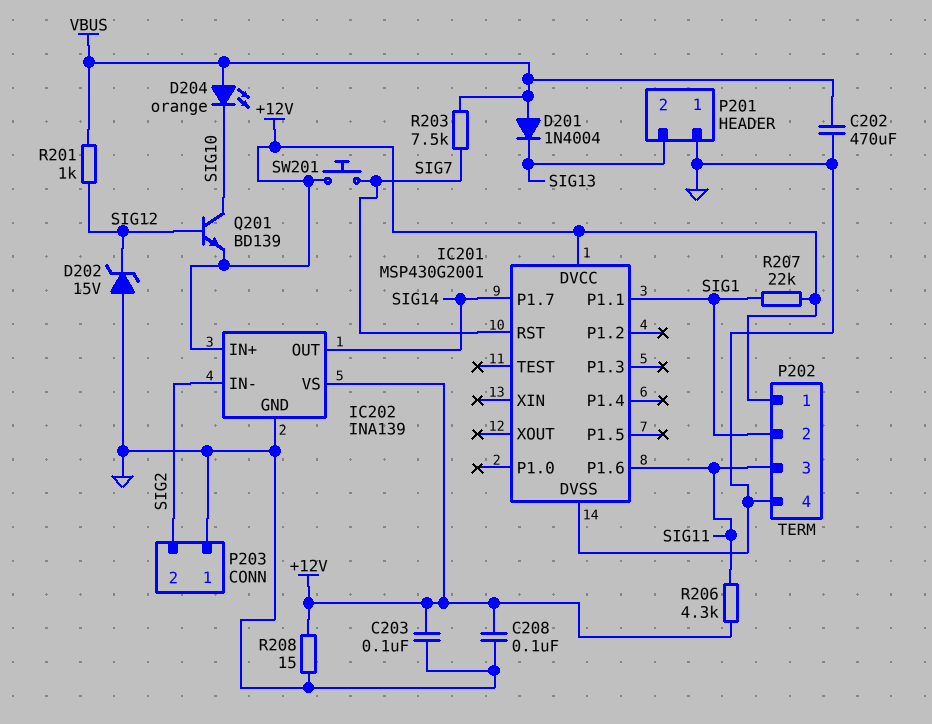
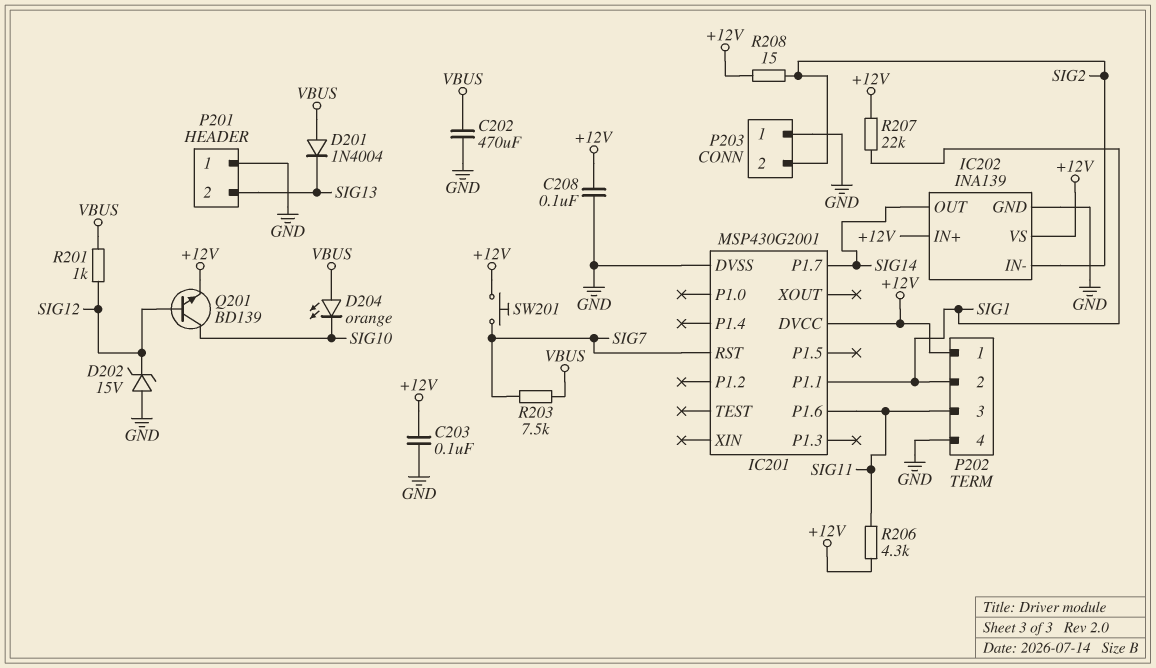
R208: 15 (+12V, GND) -> 15 (+12V, SIG2)

